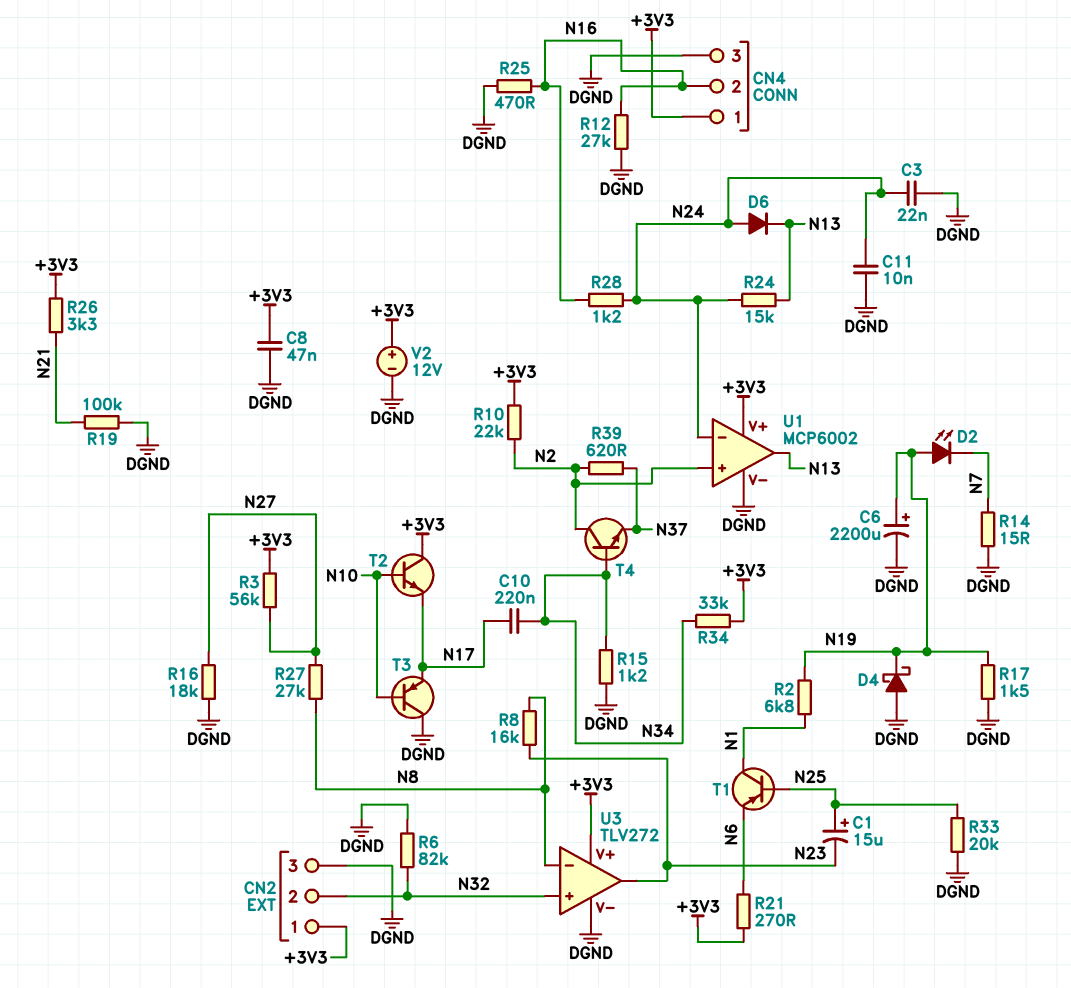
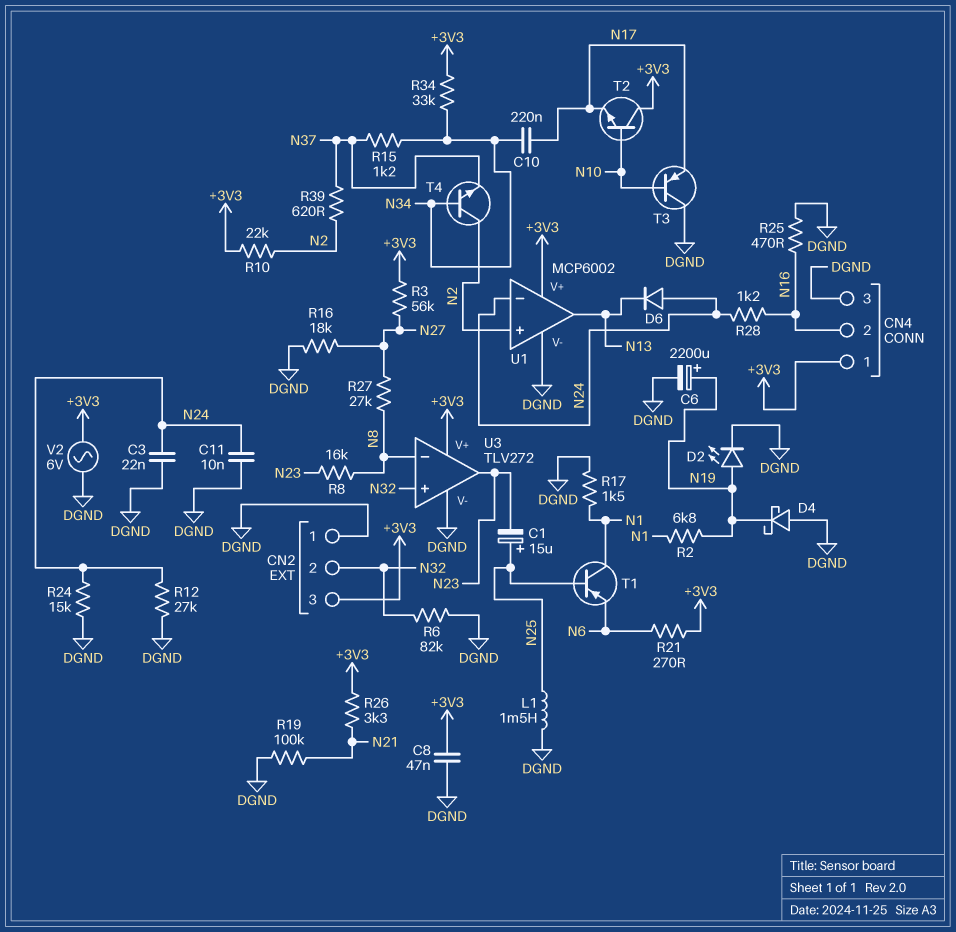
CN2 pin 1: +3V3 -> DGND
CN2 pin 3: DGND -> +3V3
D2: LED (A N19, K N7) -> LED (A N19, K DGND)
L1: none -> 1.5mH (DGND, N25)
R12: 27k (DGND, N16) -> 27k (DGND, N24)
R14: 15 (DGND, N7) -> none
R15: 1.2k (DGND, N34) -> 1.2k (N34, N37)
R17: 1.5k (DGND, N19) -> 1.5k (DGND, N1)
R24: 15k (N13, N24) -> 15k (DGND, N24)
R33: 20k (DGND, N25) -> none
V2: 12V (plus +3V3, minus DGND) -> AC 6V (+3V3, DGND)

